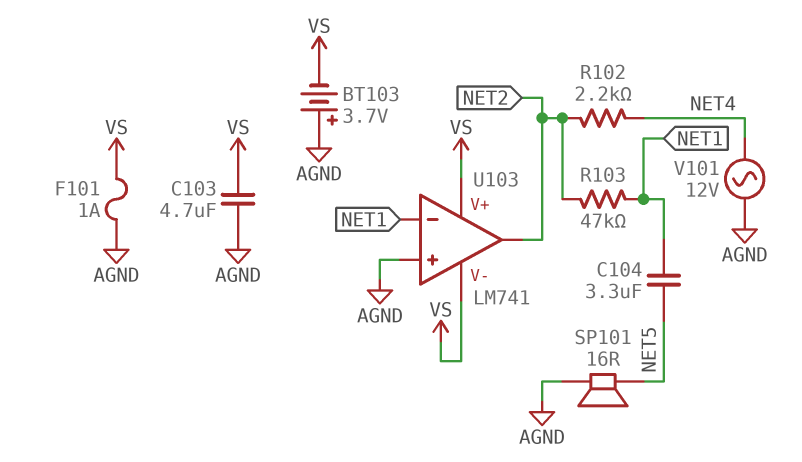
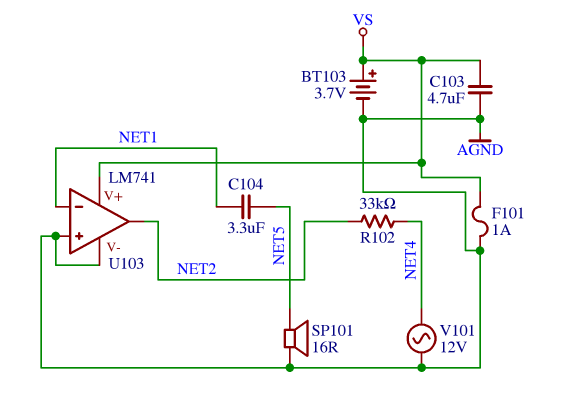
BT103: 3.7V (plus AGND, minus VS) -> 3.7V (plus VS, minus AGND)
R102: 2.2k (NET2, NET4) -> 33k (NET2, NET4)
R103: 47k (NET1, NET2) -> none
U103 pin V-: VS -> AGND

